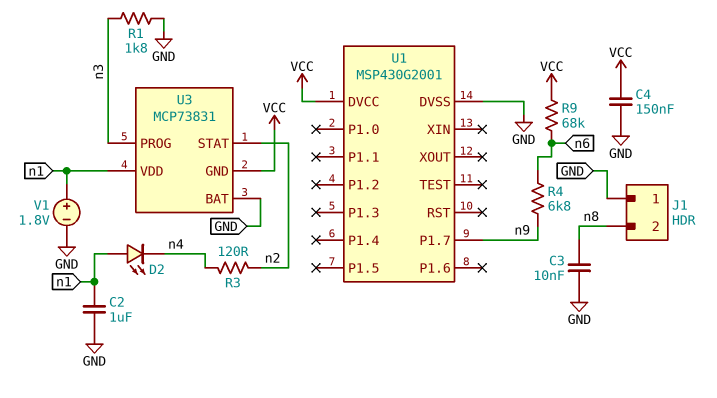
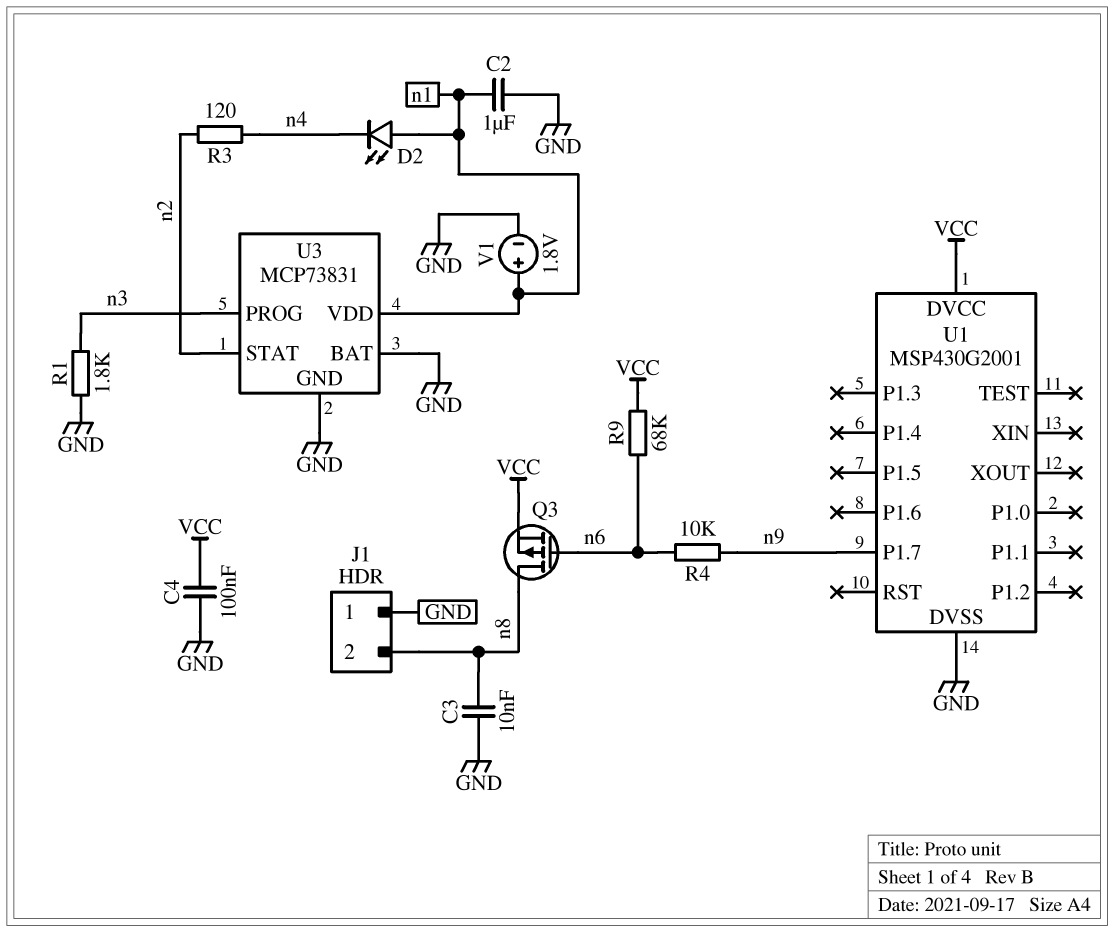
C4: 150nF (GND, VCC) -> 100nF (GND, VCC)
Q3: none -> PMOS (G n6, D n8, S VCC)
R4: 6.8k (n6, n9) -> 10k (n6, n9)
U3 pin GND: VCC -> GND

